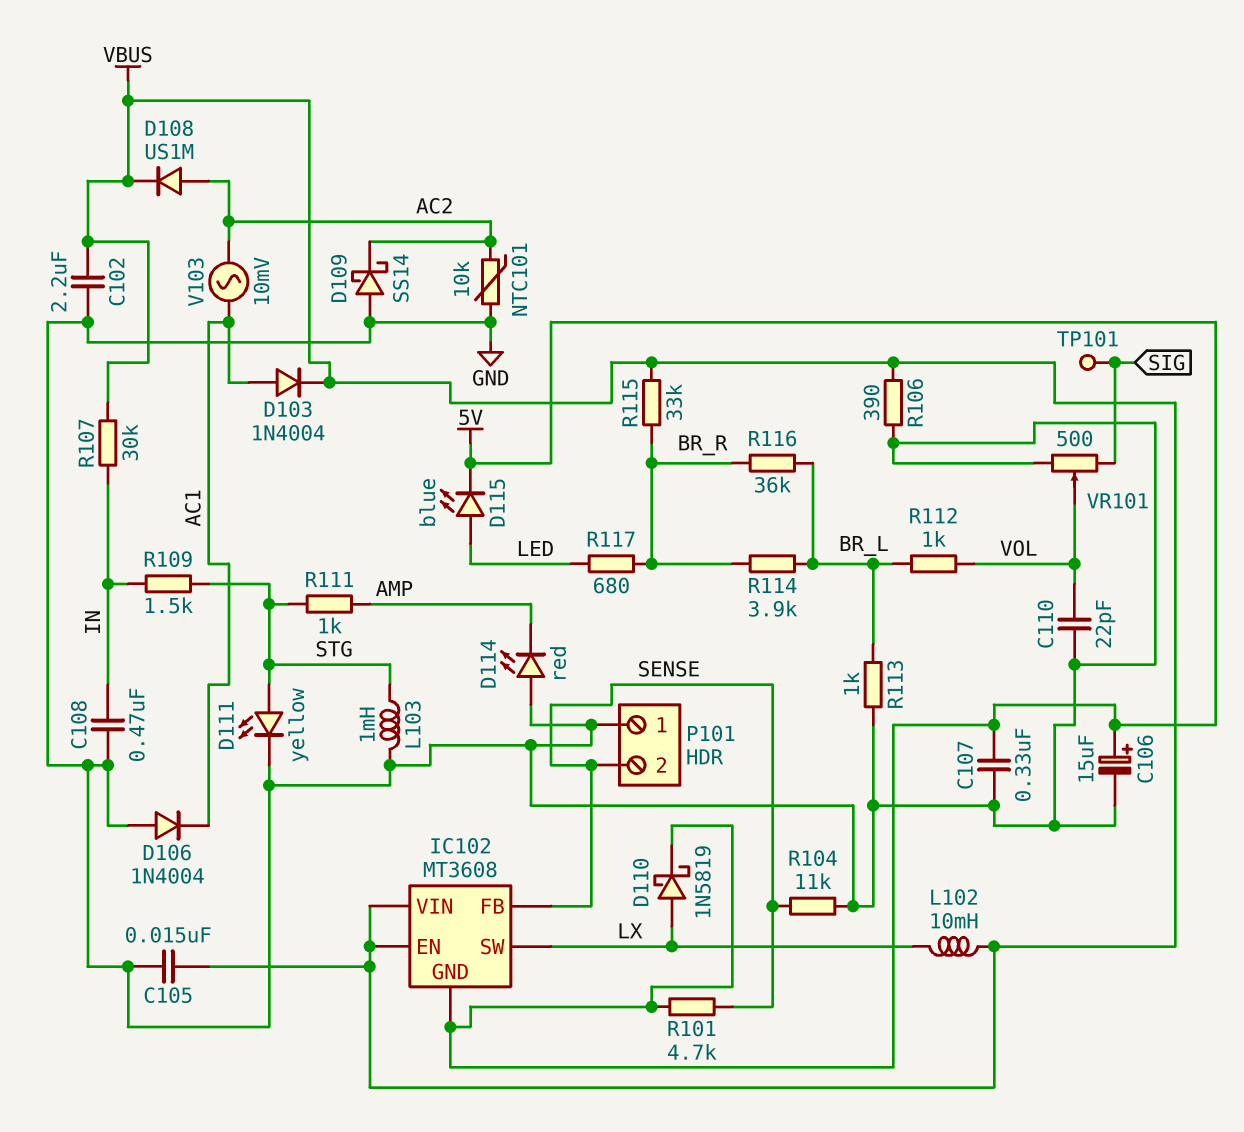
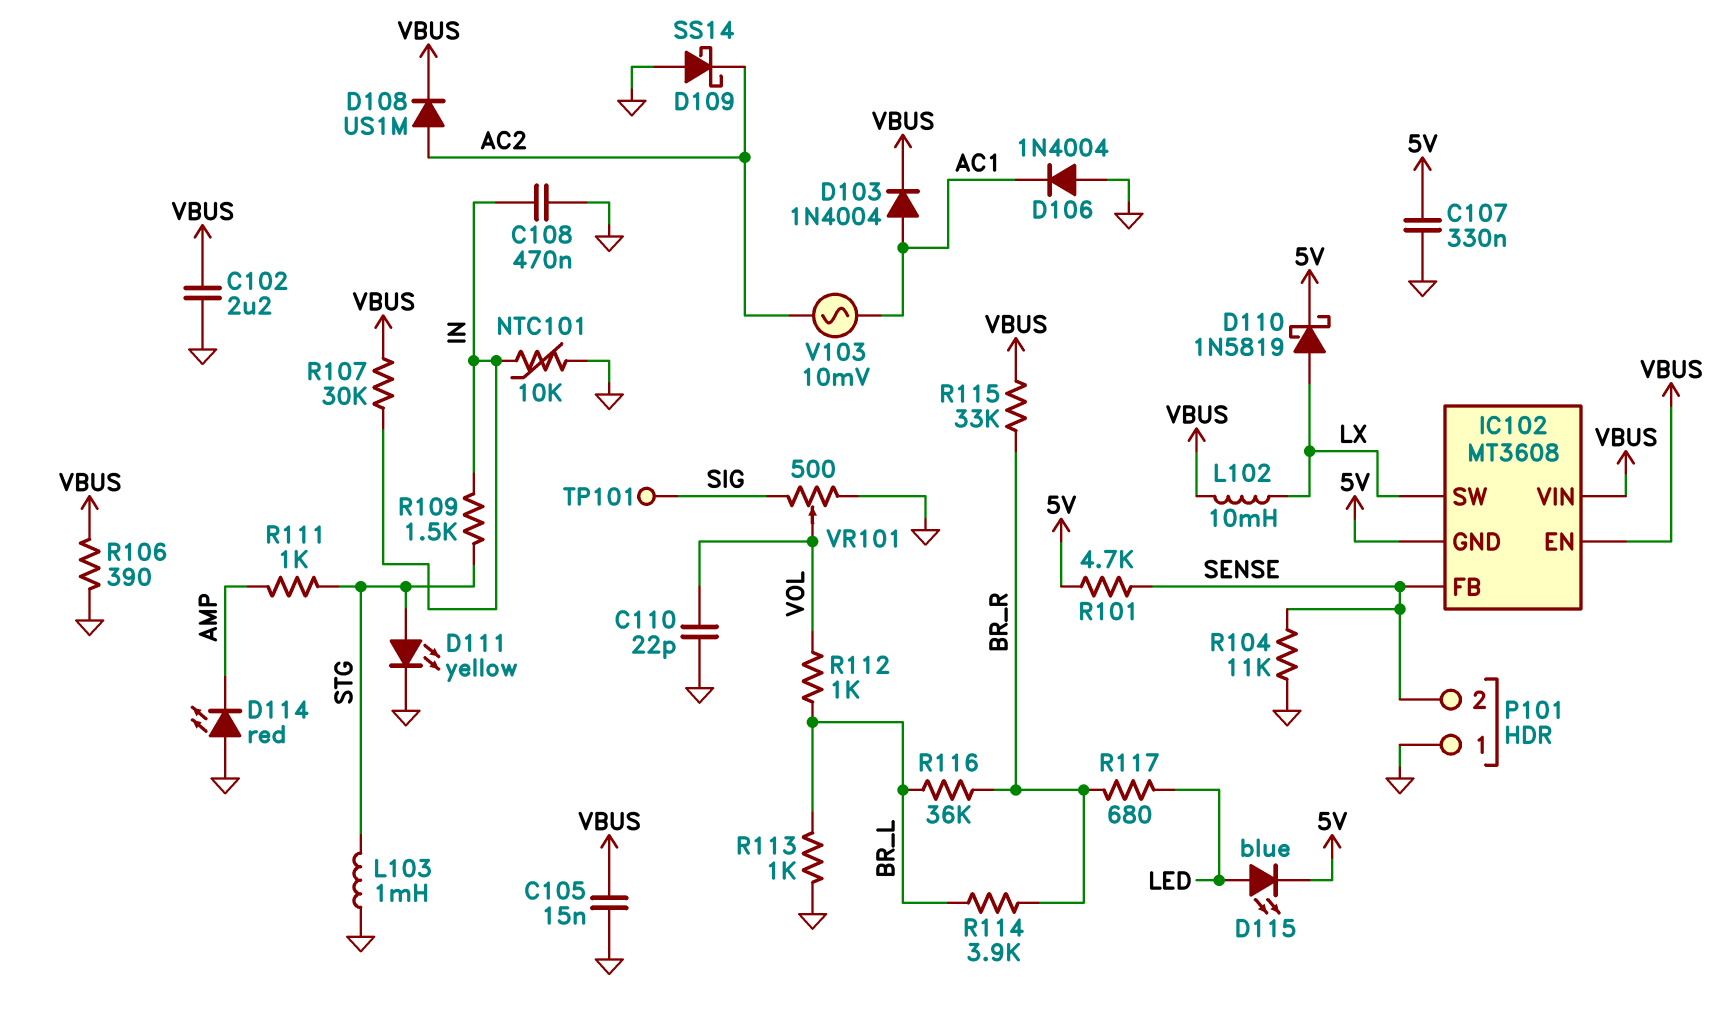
C106: 15uF (plus 5V, minus GND) -> none
NTC101: 10k (AC2, GND) -> 10k (GND, IN)

